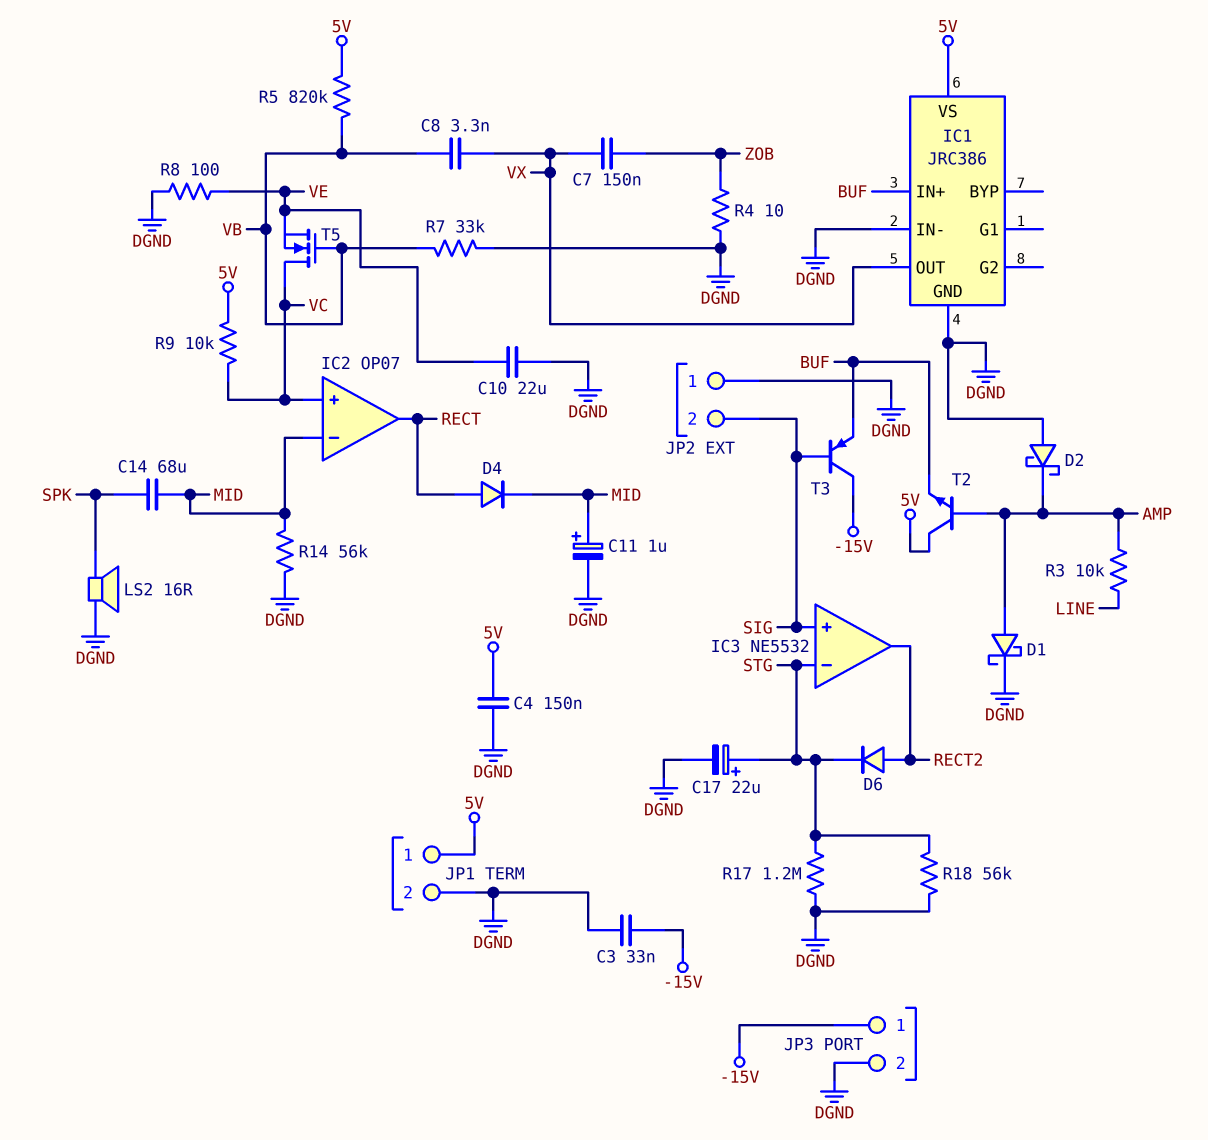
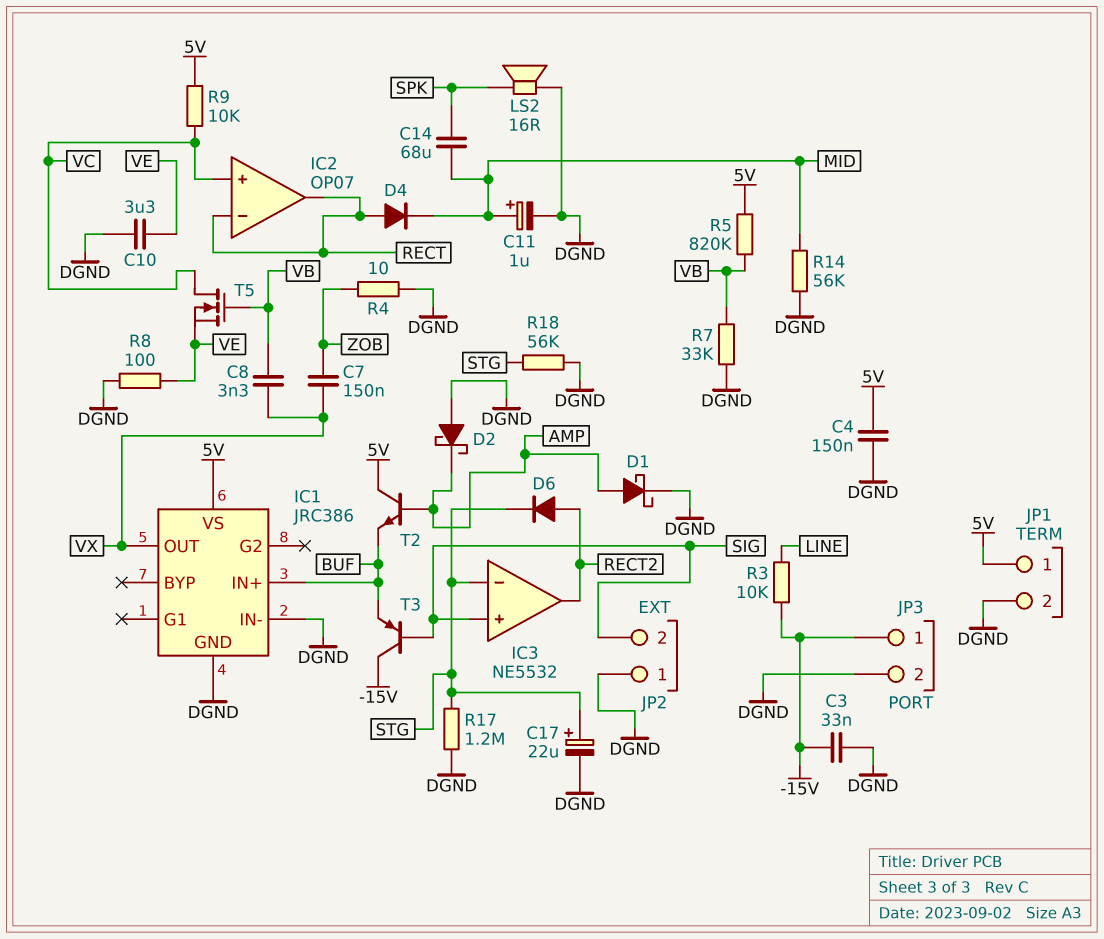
C10: 22uF (DGND, VE) -> 3.3uF (DGND, VE)
IC2 pin in-: MID -> RECT
R3: 10k (AMP, LINE) -> 10k (-15V, LINE)

